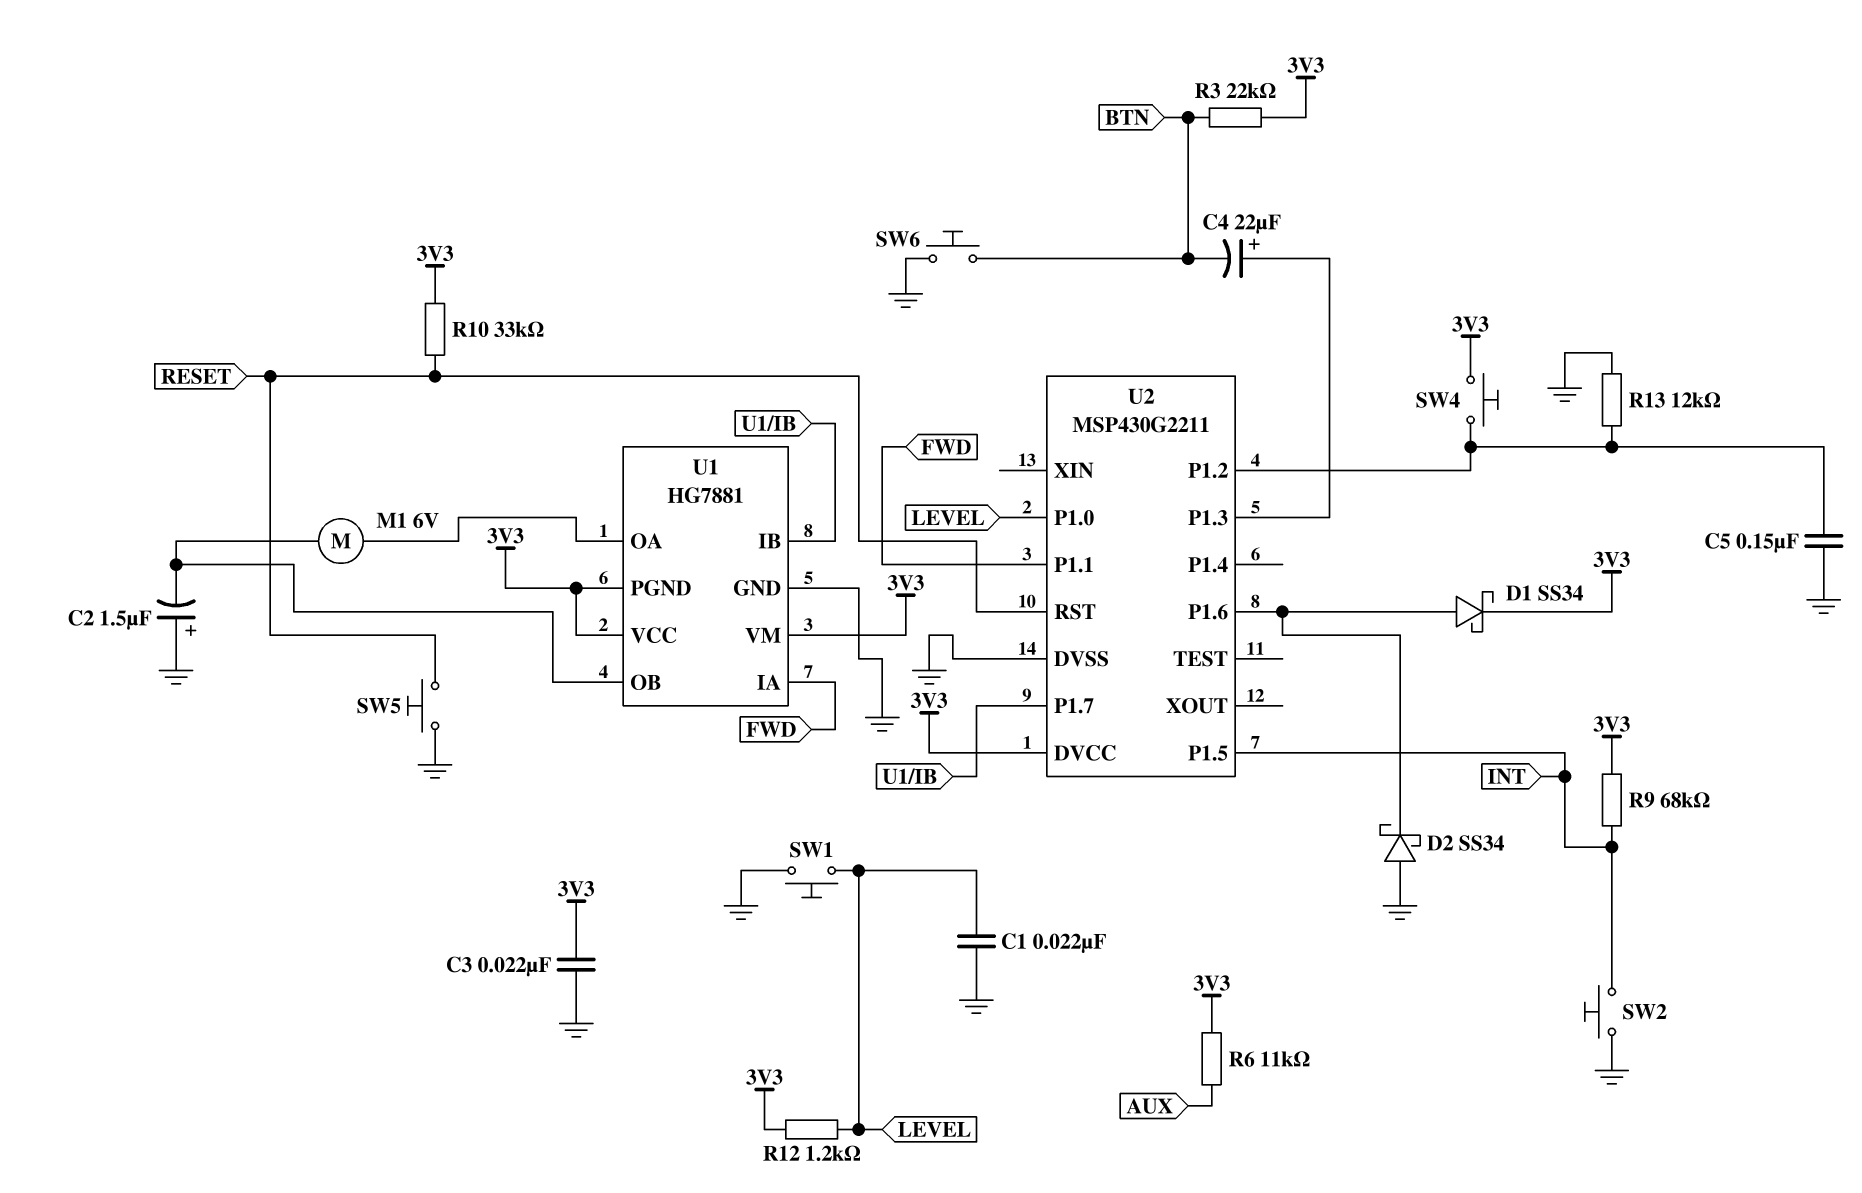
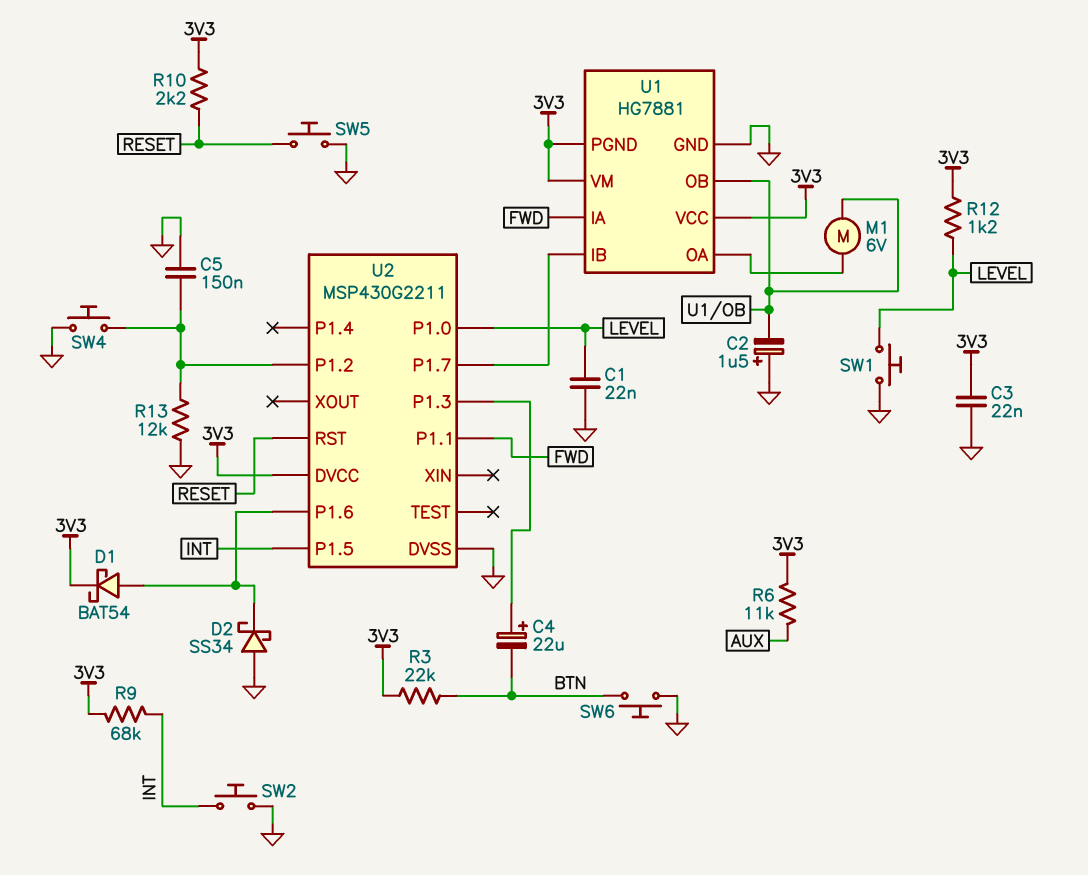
D1: schottky SS34 (A U2/P1.6, K 3V3) -> schottky BAT54 (A U2/P1.6, K 3V3)
R10: 33k (3V3, RESET) -> 2.2k (3V3, RESET)
SW4: button (3V3, U2/P1.2) -> button (GND, U2/P1.2)

